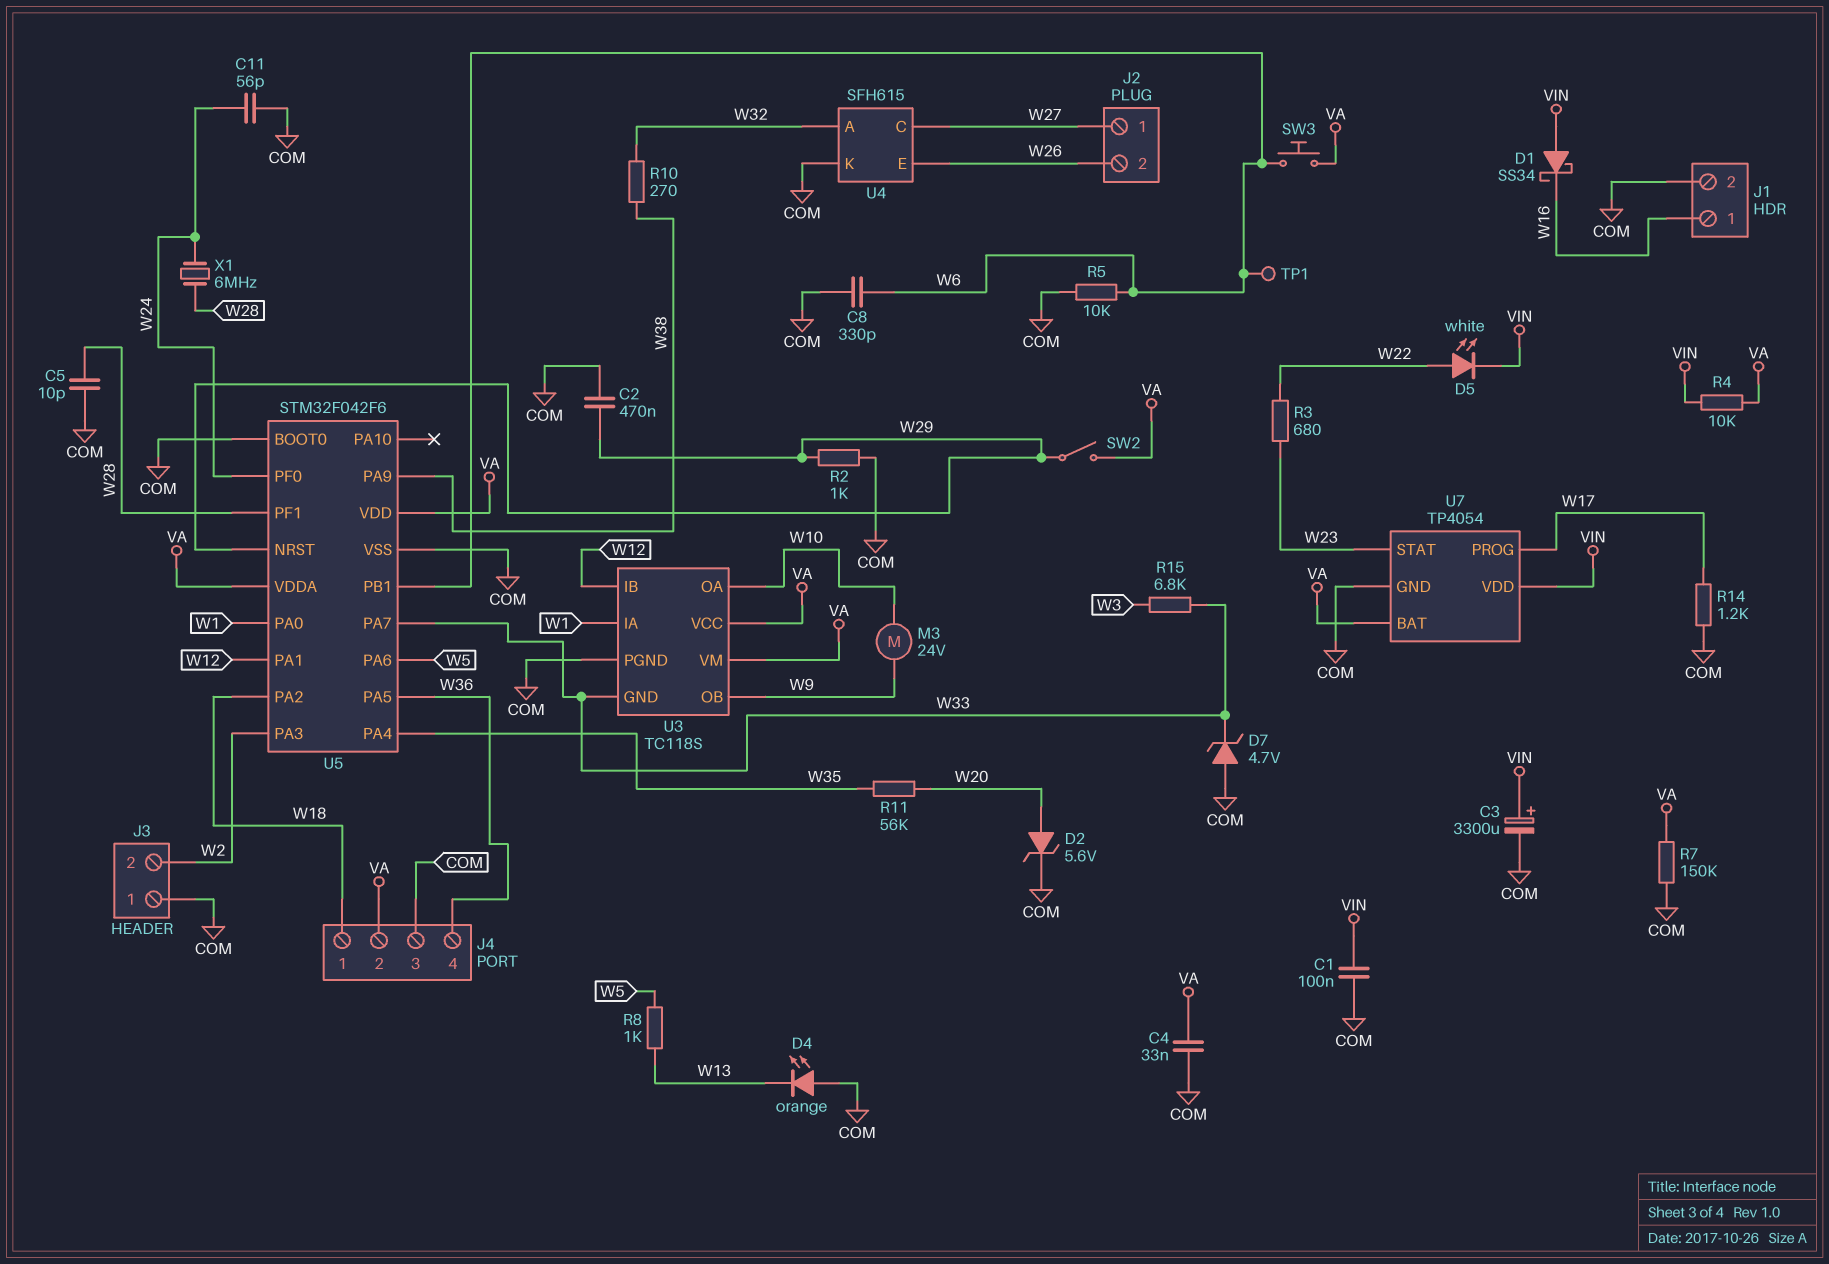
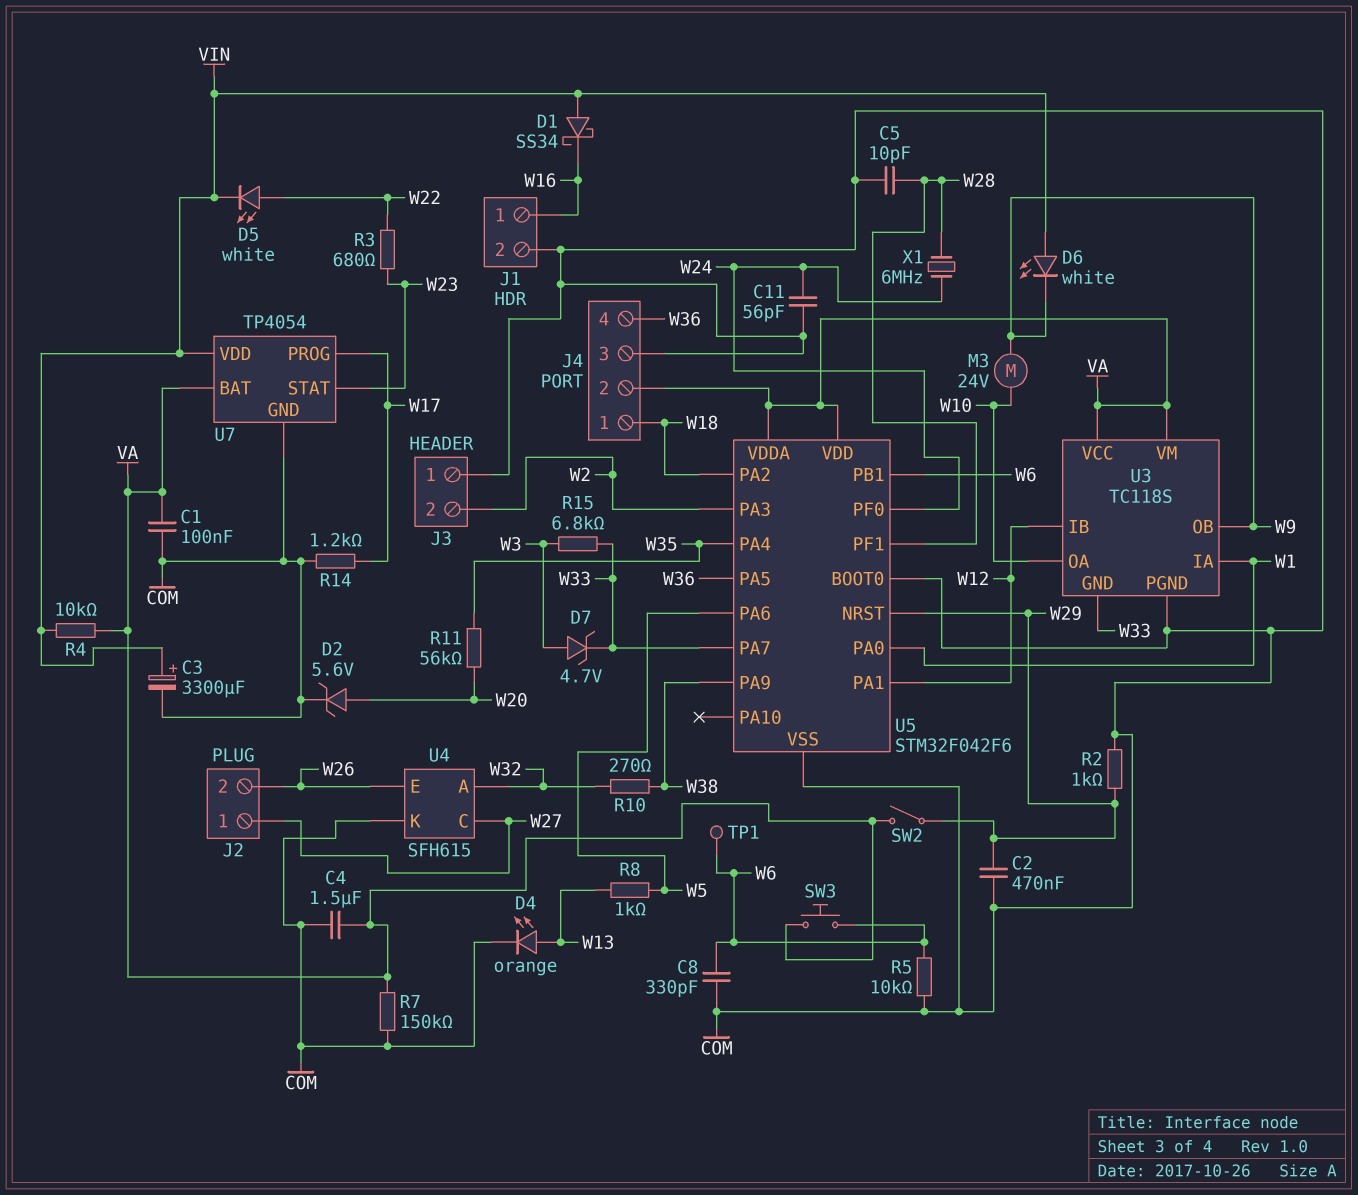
C1: 100nF (COM, VIN) -> 100nF (COM, VA)
C4: 33nF (COM, VA) -> 1.5uF (COM, VA)
D4: LED orange (A COM, K W13) -> LED orange (A W13, K COM)
D6: none -> LED white (A VIN, K W9)
D7: zener 4.7V (A COM, K W33) -> zener 4.7V (A W3, K W33)

